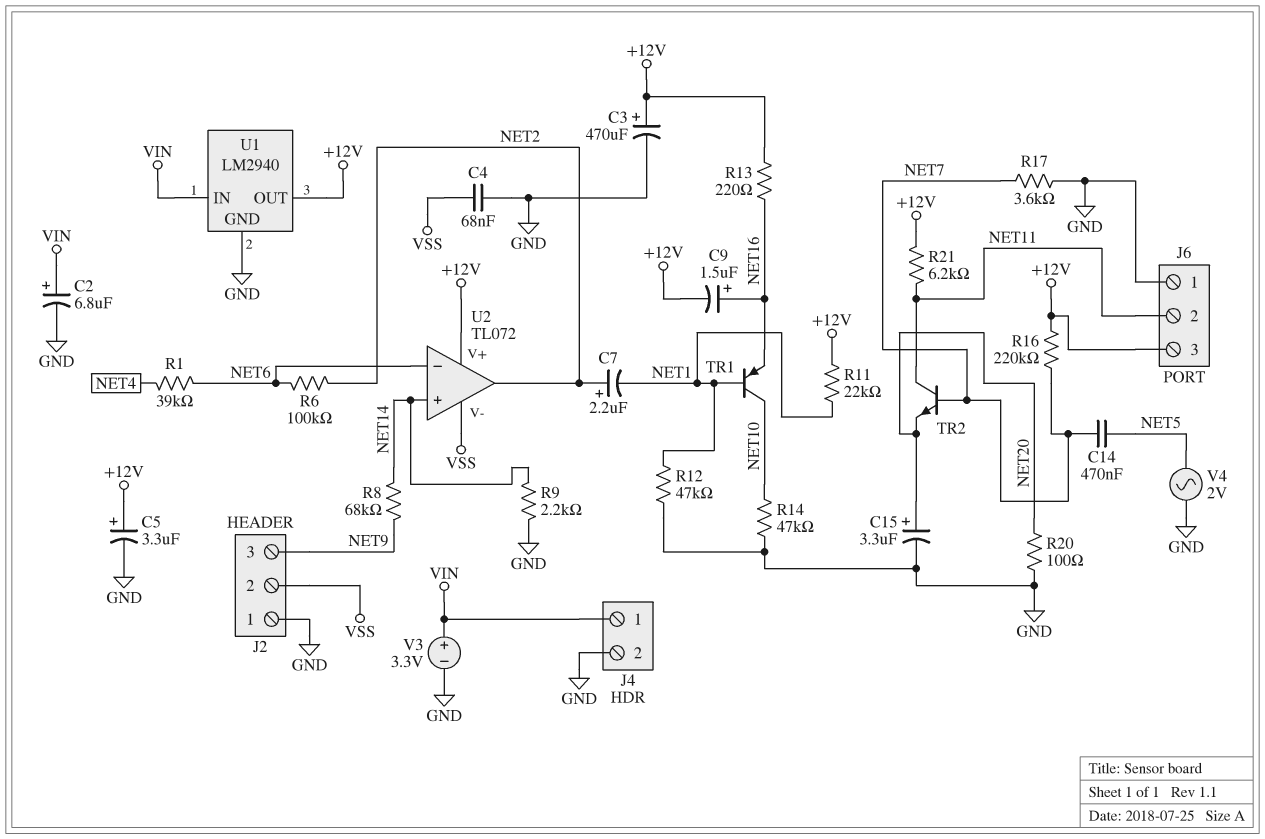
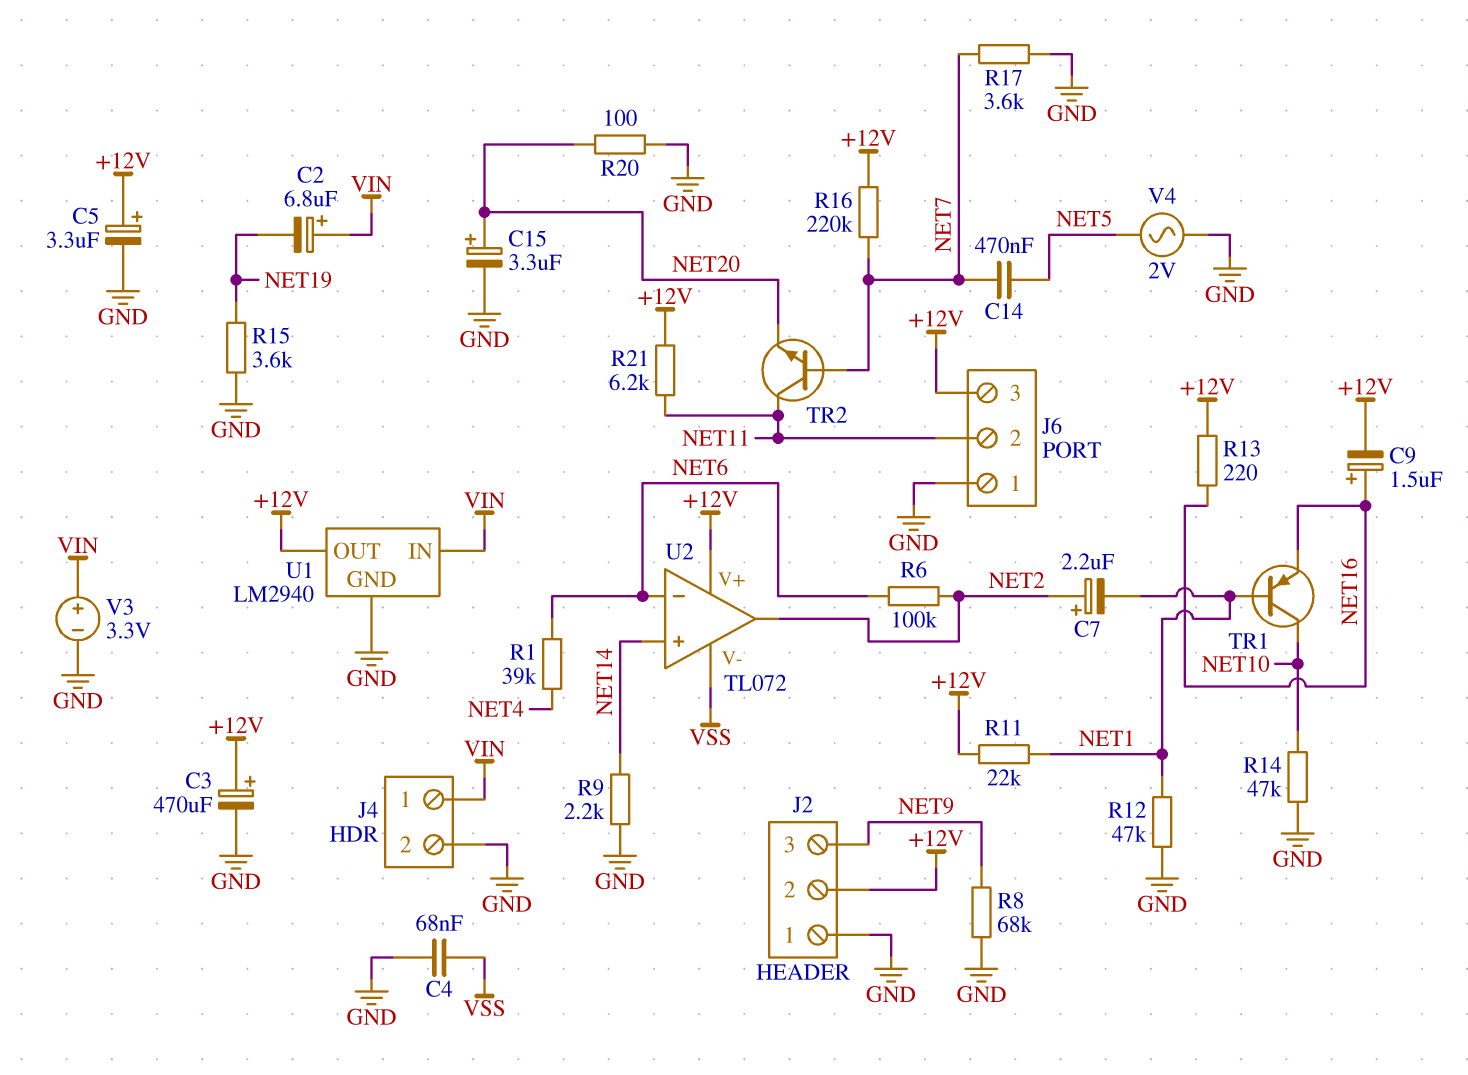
C2: 6.8uF (plus VIN, minus GND) -> 6.8uF (plus VIN, minus NET19)
J2 pin 2: VSS -> +12V
R8: 68k (NET9, NET14) -> 68k (GND, NET9)
R15: none -> 3.6k (GND, NET19)

